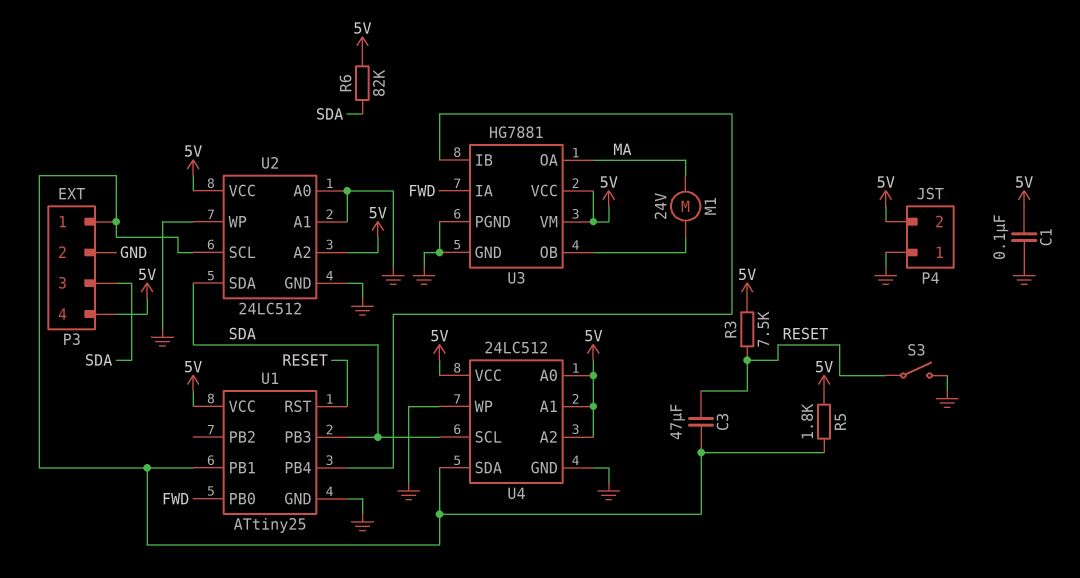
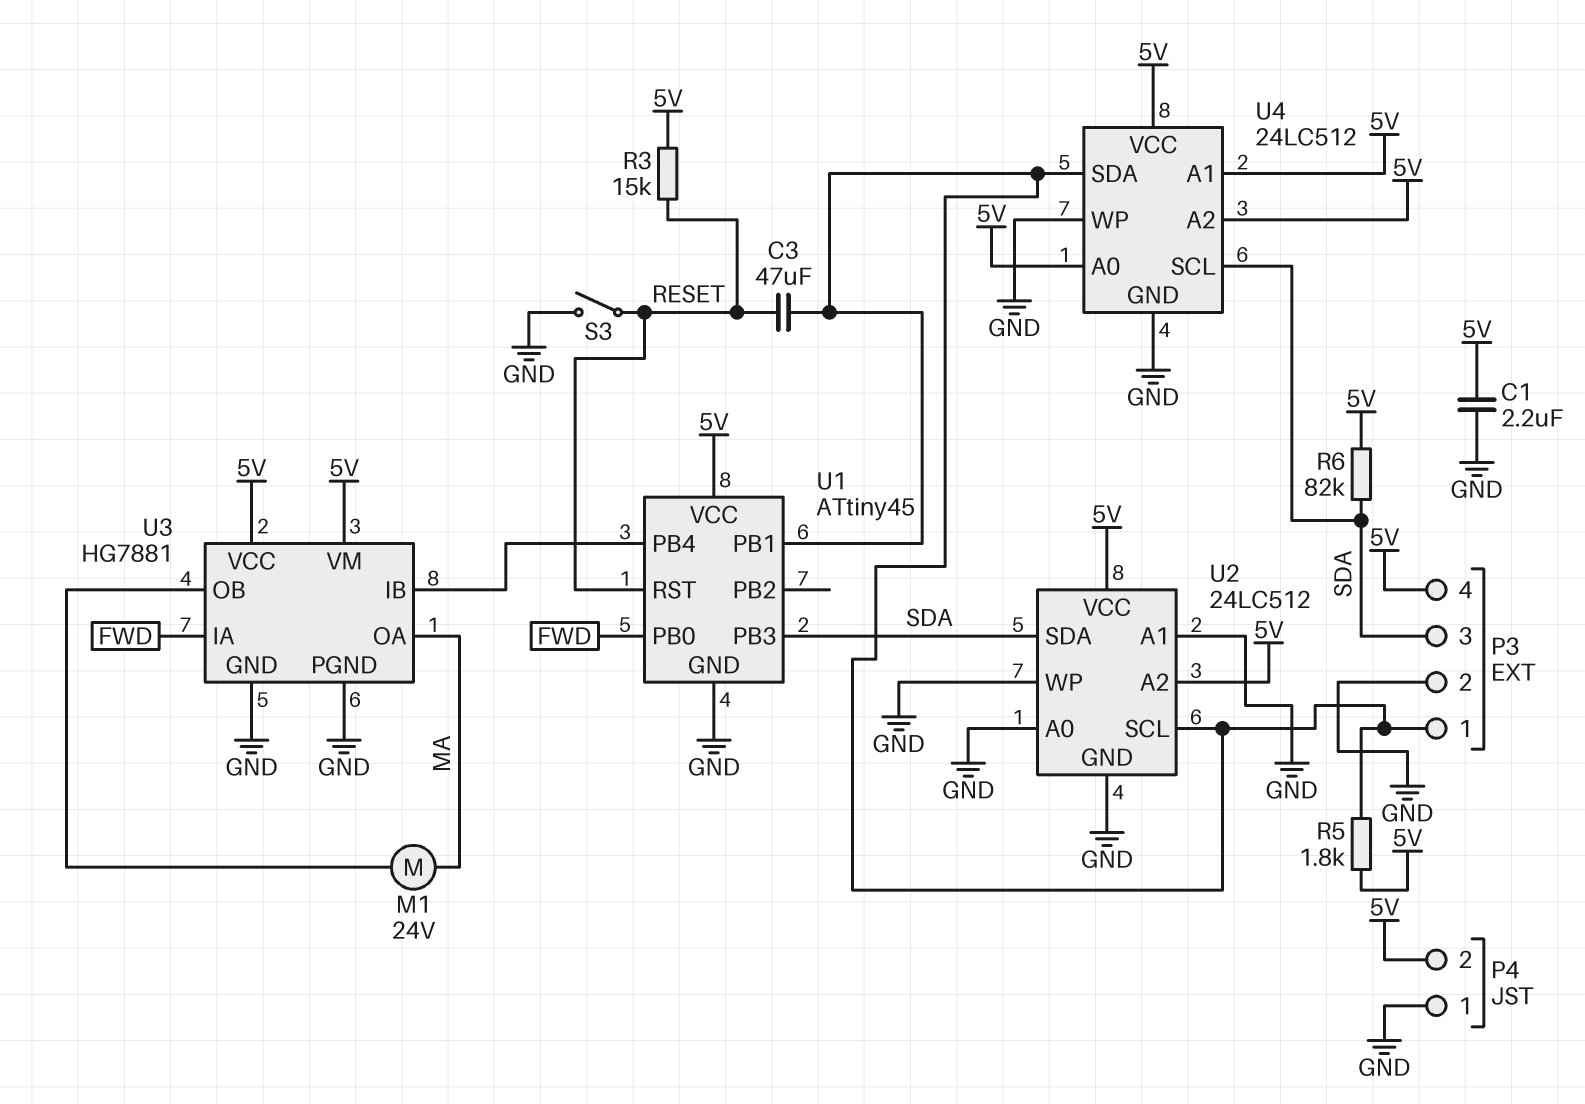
C1: 100nF (5V, GND) -> 2.2uF (5V, GND)
R3: 7.5k (5V, RESET) -> 15k (5V, RESET)
U1: ATtiny25 -> ATtiny45

